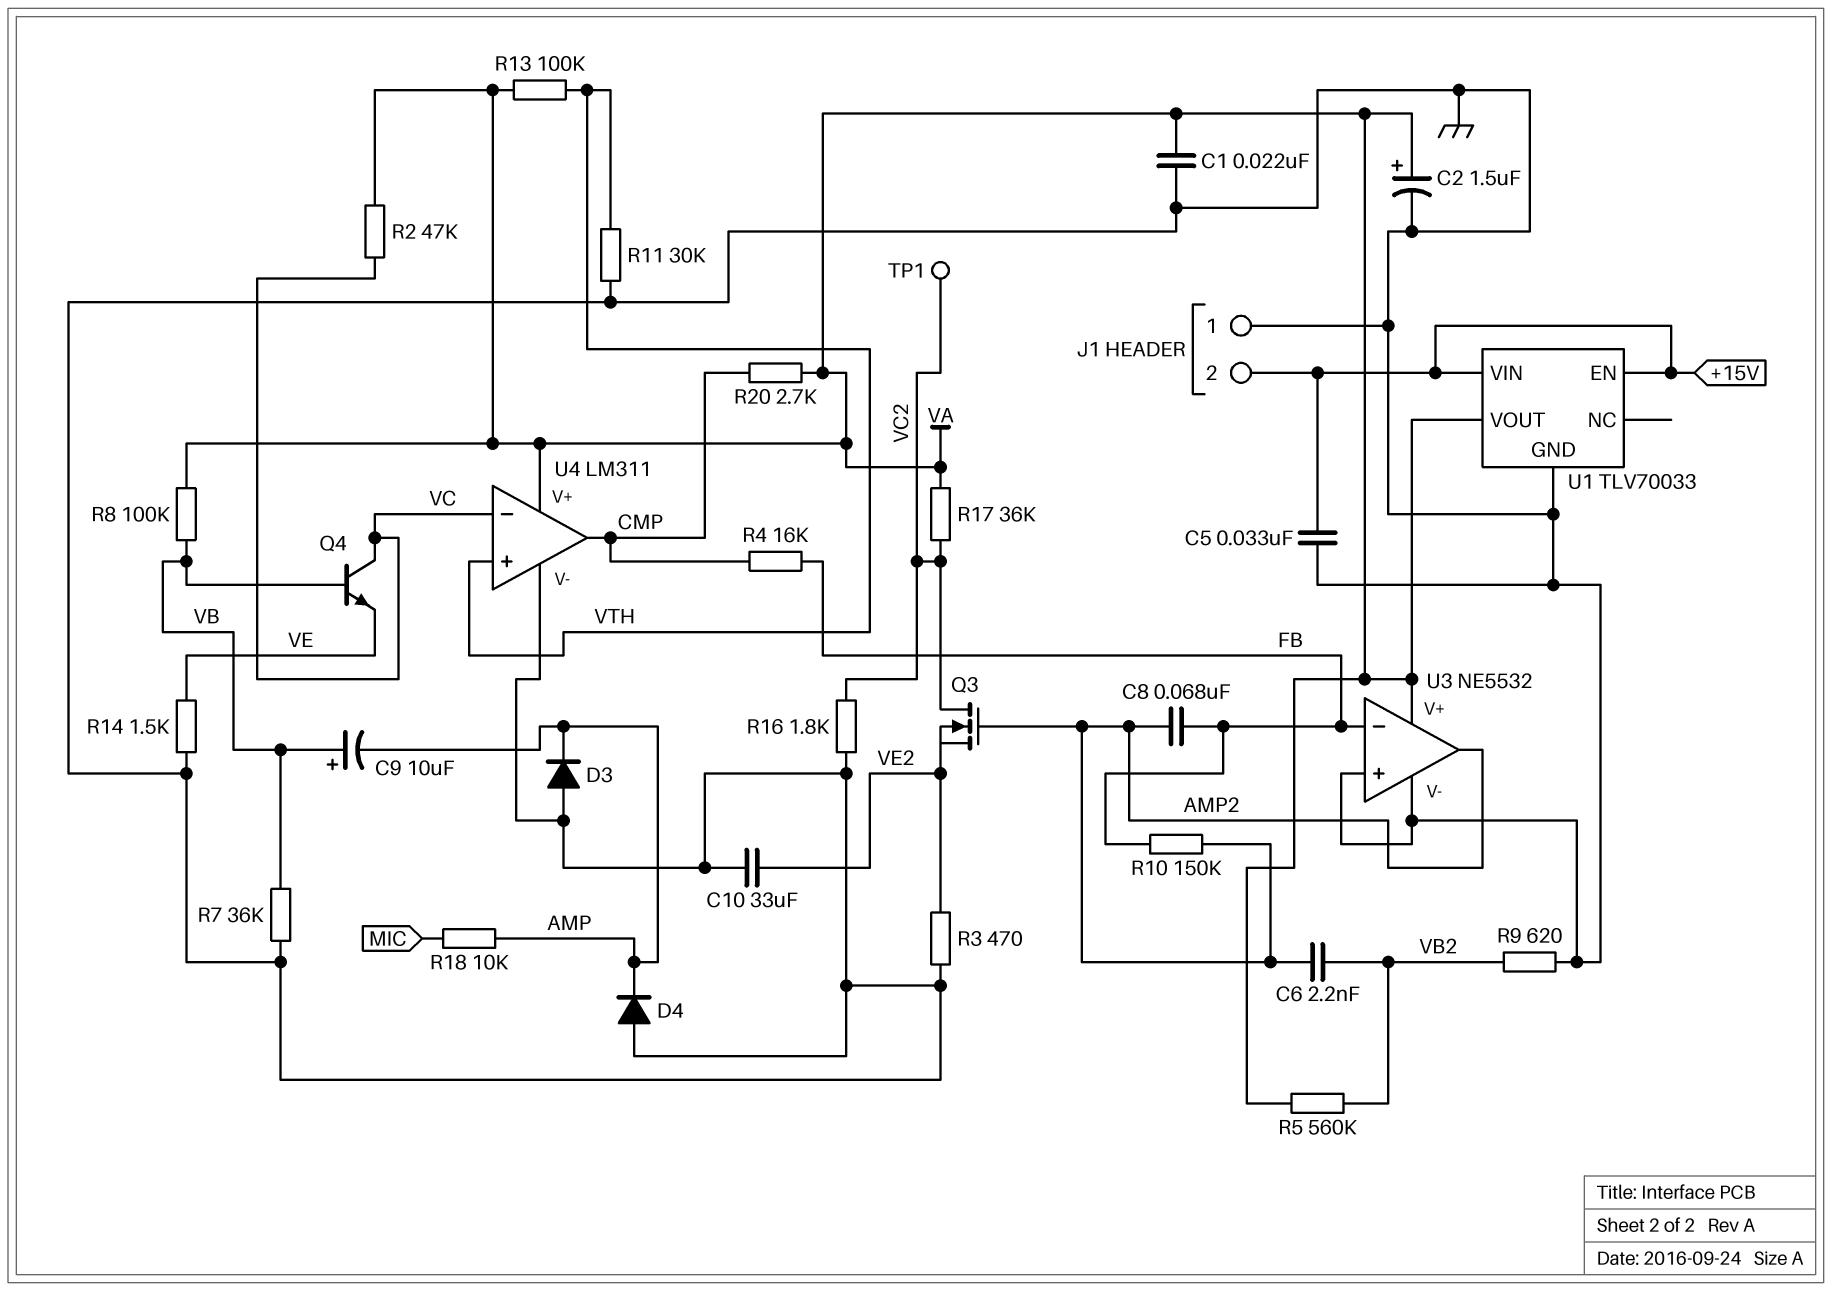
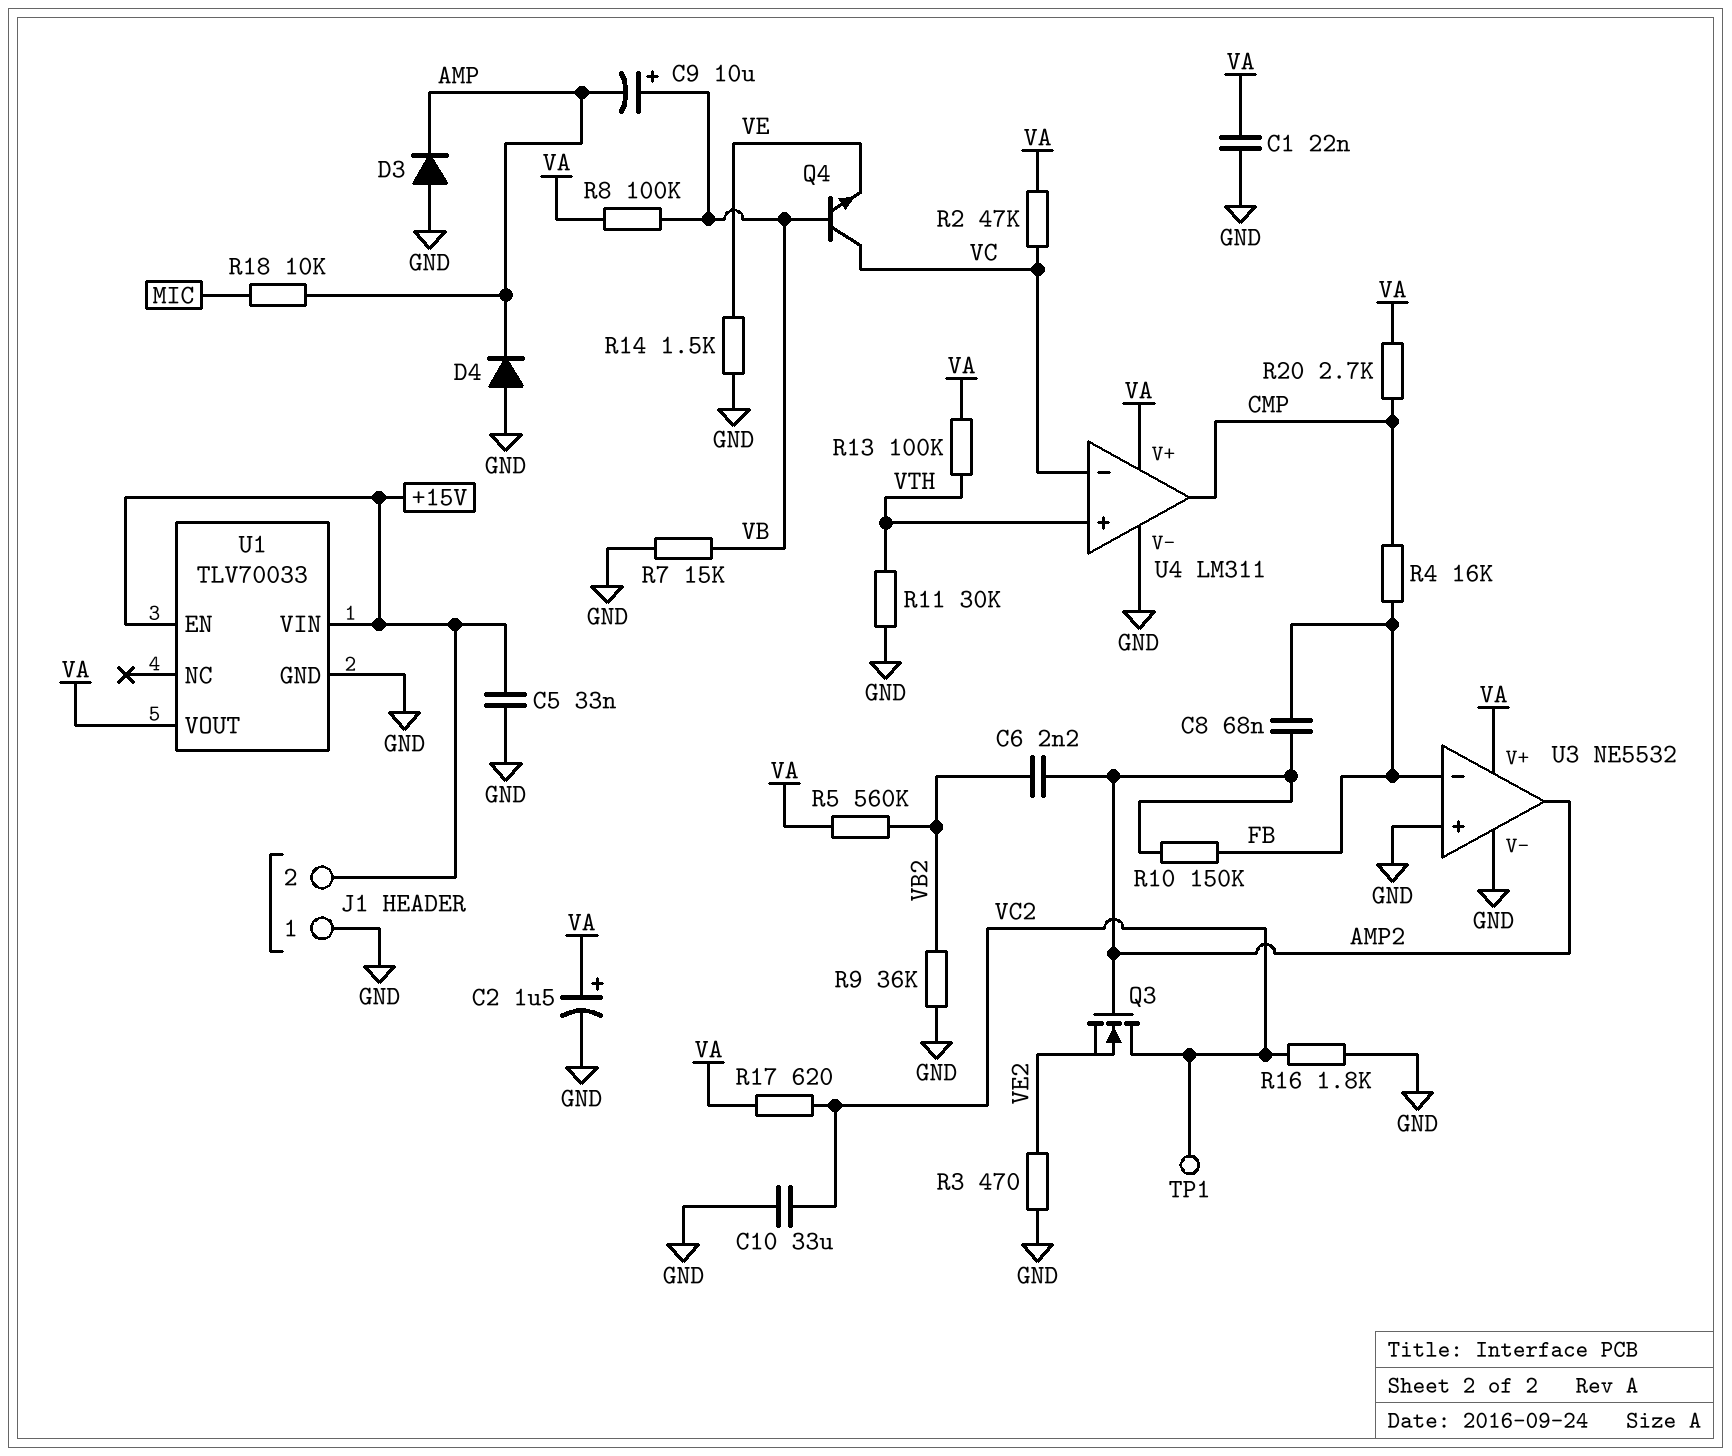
C10: 33uF (GND, VE2) -> 33uF (GND, VC2)
R7: 36k (GND, VB) -> 15k (GND, VB)
R9: 620 (GND, VB2) -> 36k (GND, VB2)
R17: 36k (VA, VC2) -> 620 (VA, VC2)

